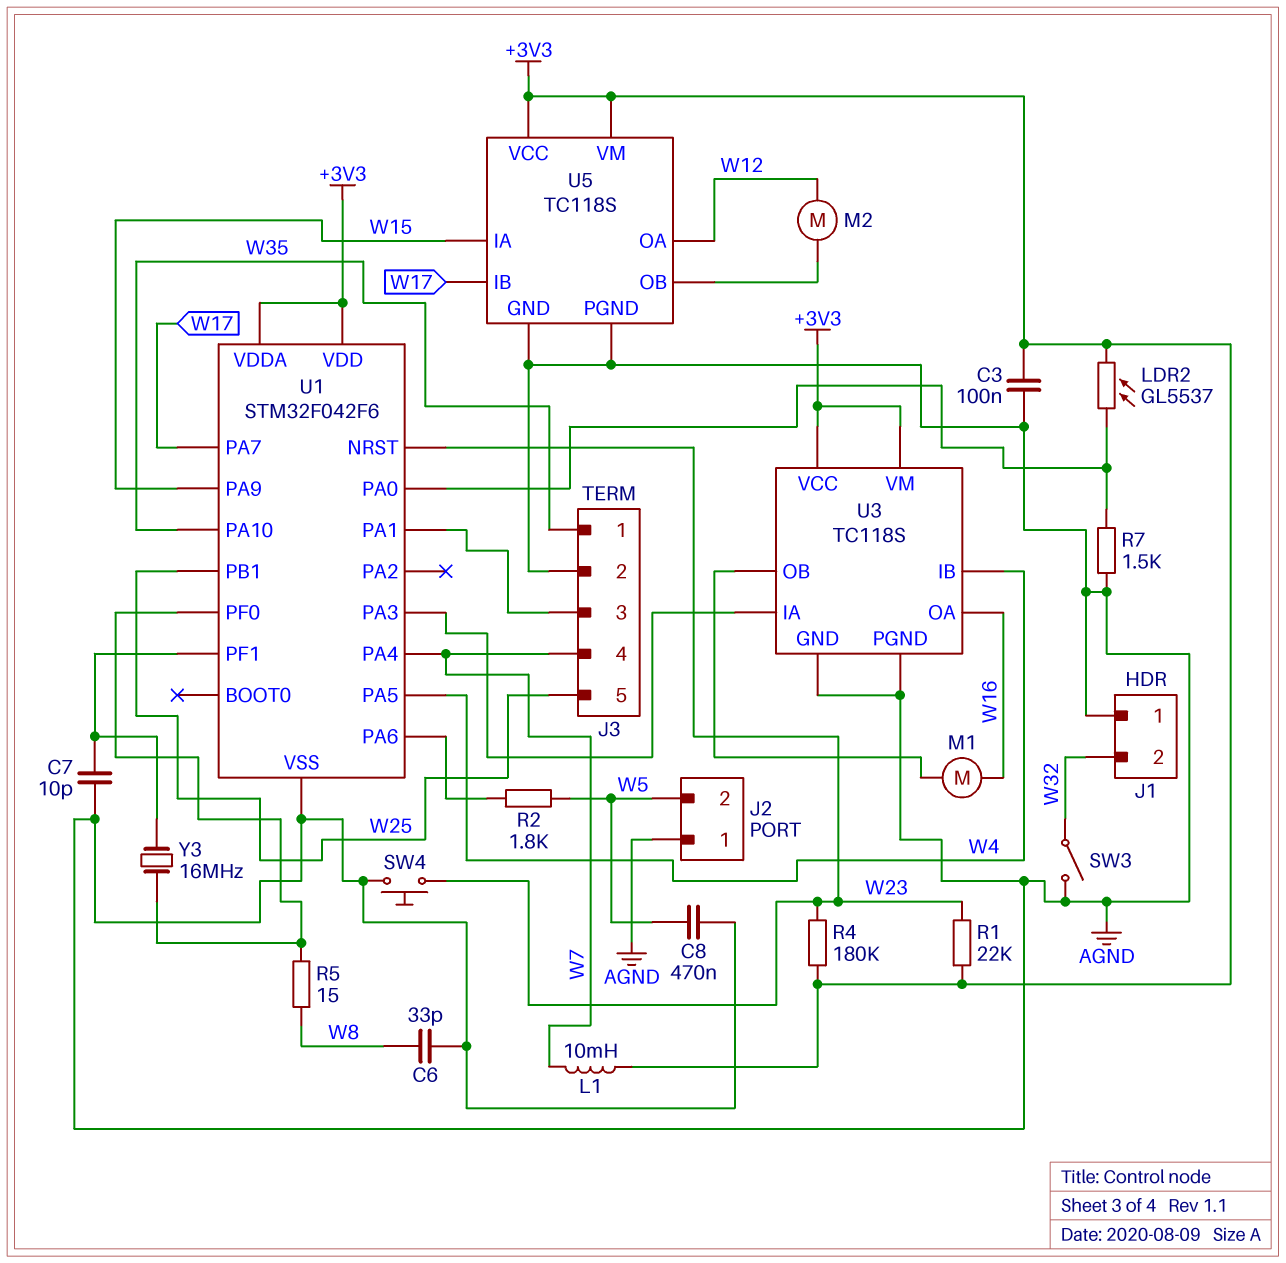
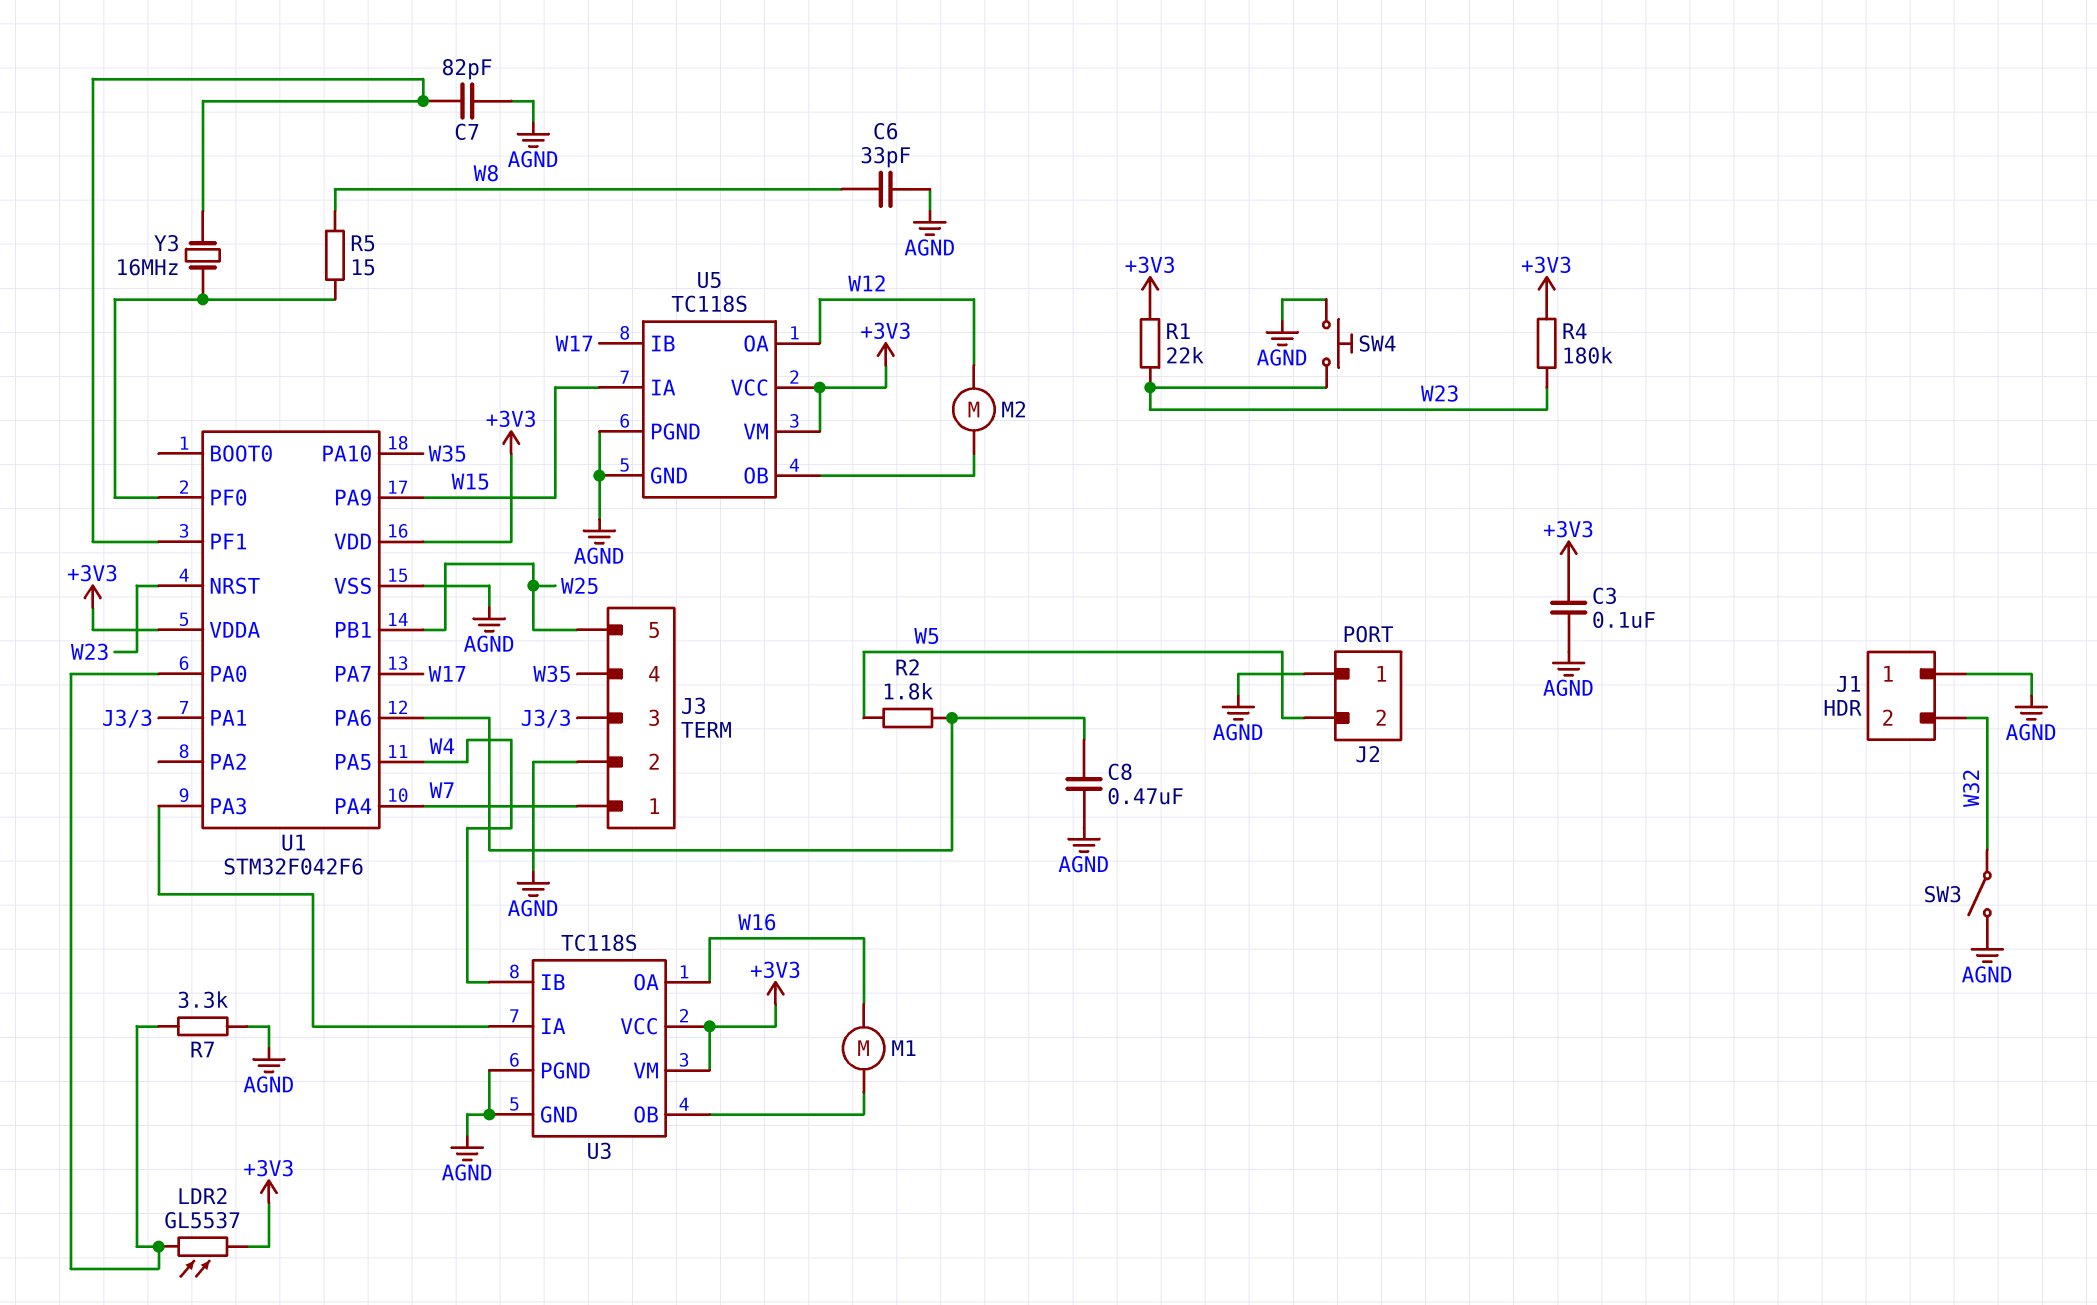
C7: 10pF (AGND, U1/PF1) -> 82pF (AGND, U1/PF1)
C8: 470nF (AGND, W5) -> 470nF (AGND, U1/PA6)
J3 pin 1: W35 -> W7
J3 pin 4: W7 -> W35
L1: 10mH (+3V3, W7) -> none
R7: 1.5k (AGND, U1/PA0) -> 3.3k (AGND, U1/PA0)

